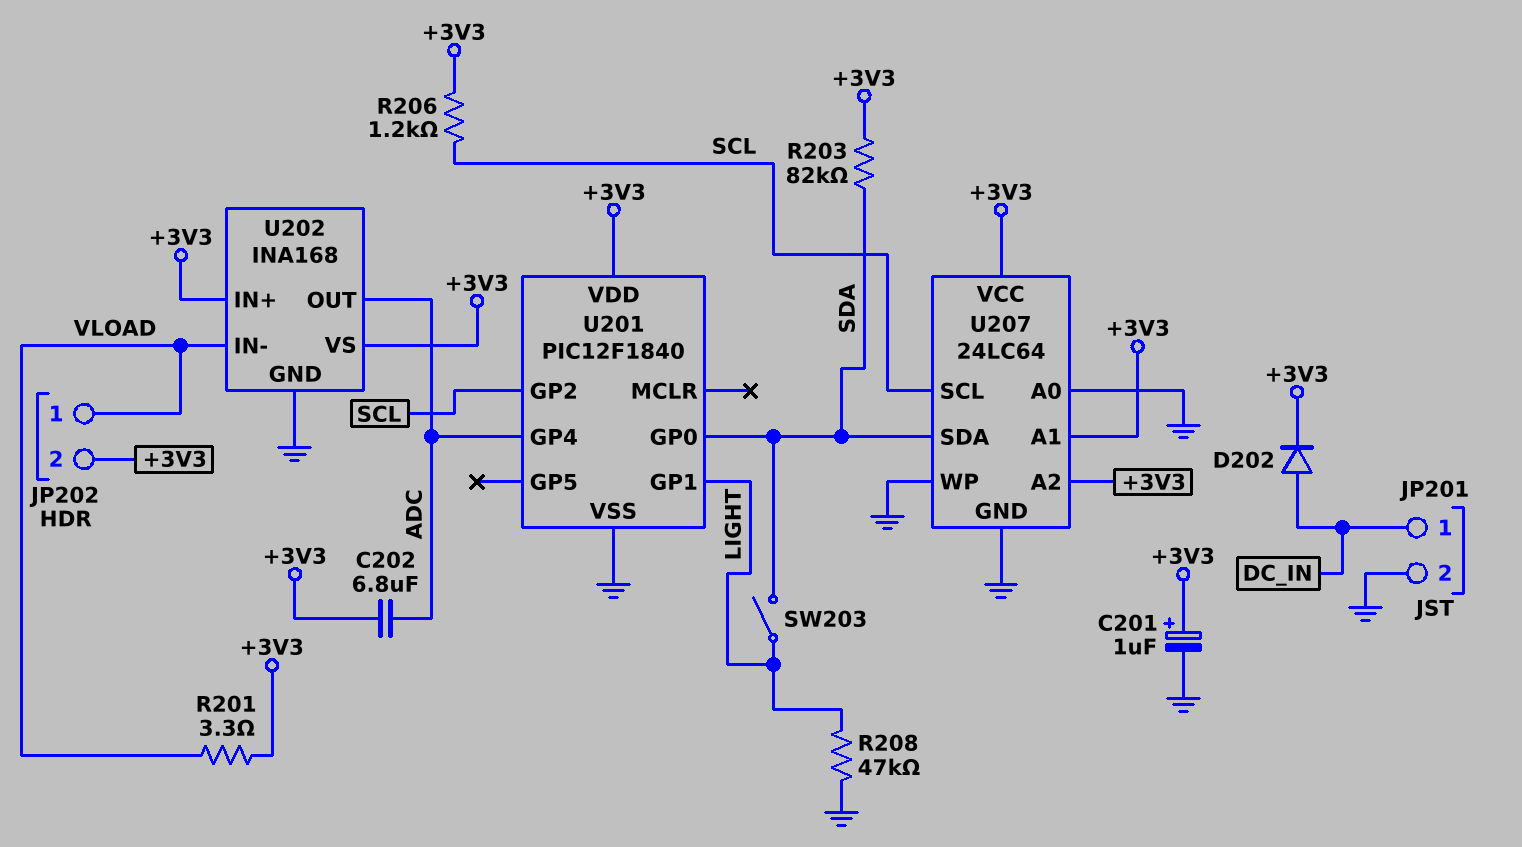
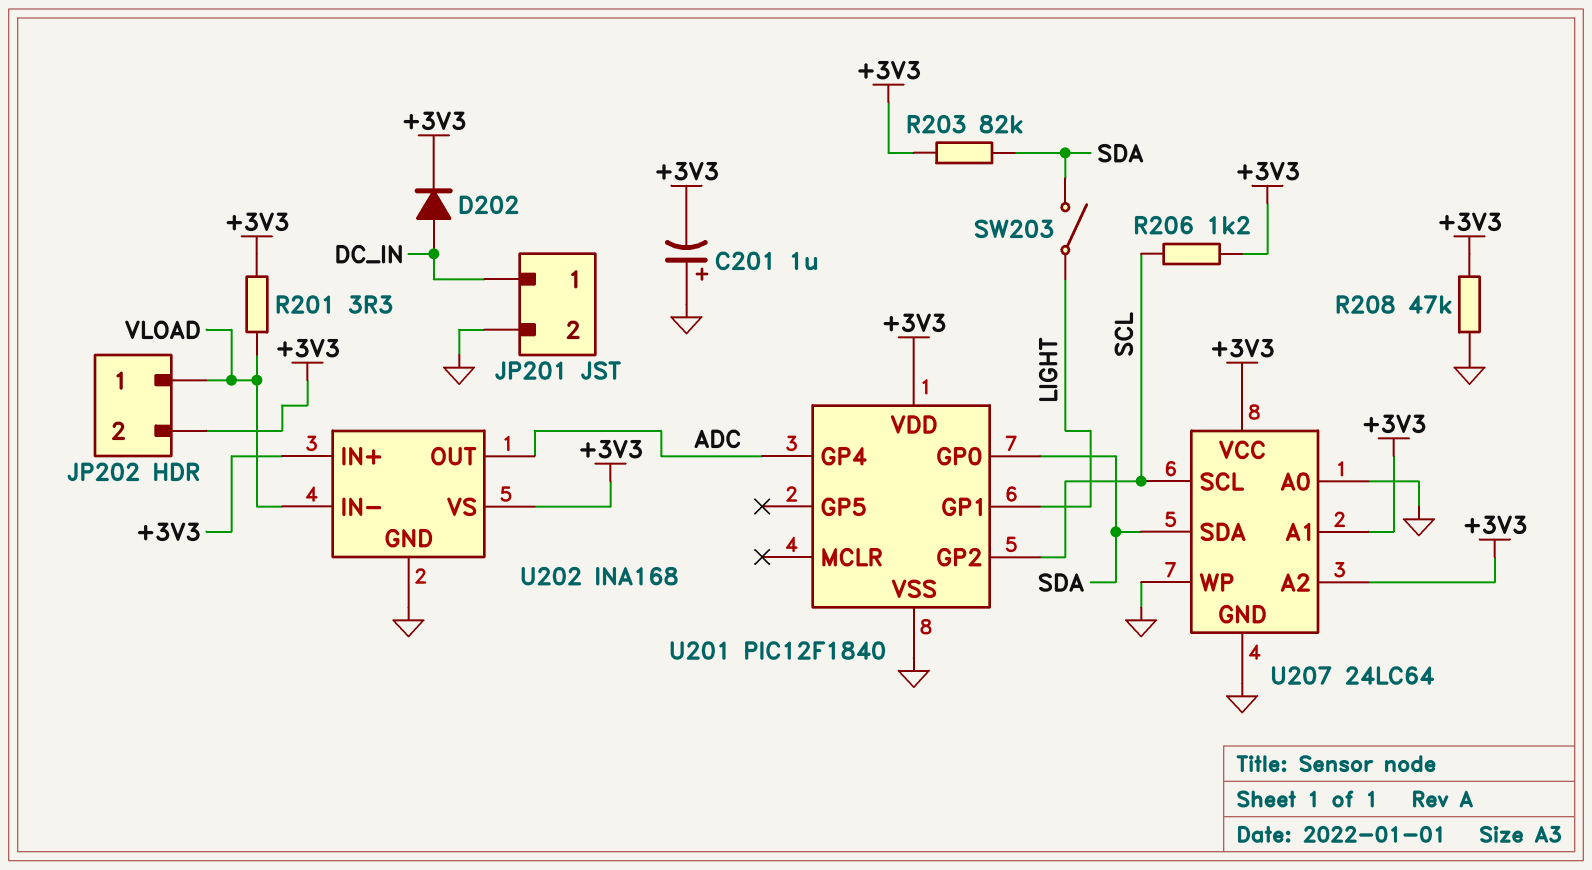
C201: 1uF (plus +3V3, minus GND) -> 1uF (plus GND, minus +3V3)
C202: 6.8uF (+3V3, ADC) -> none
R208: 47k (GND, LIGHT) -> 47k (+3V3, GND)

